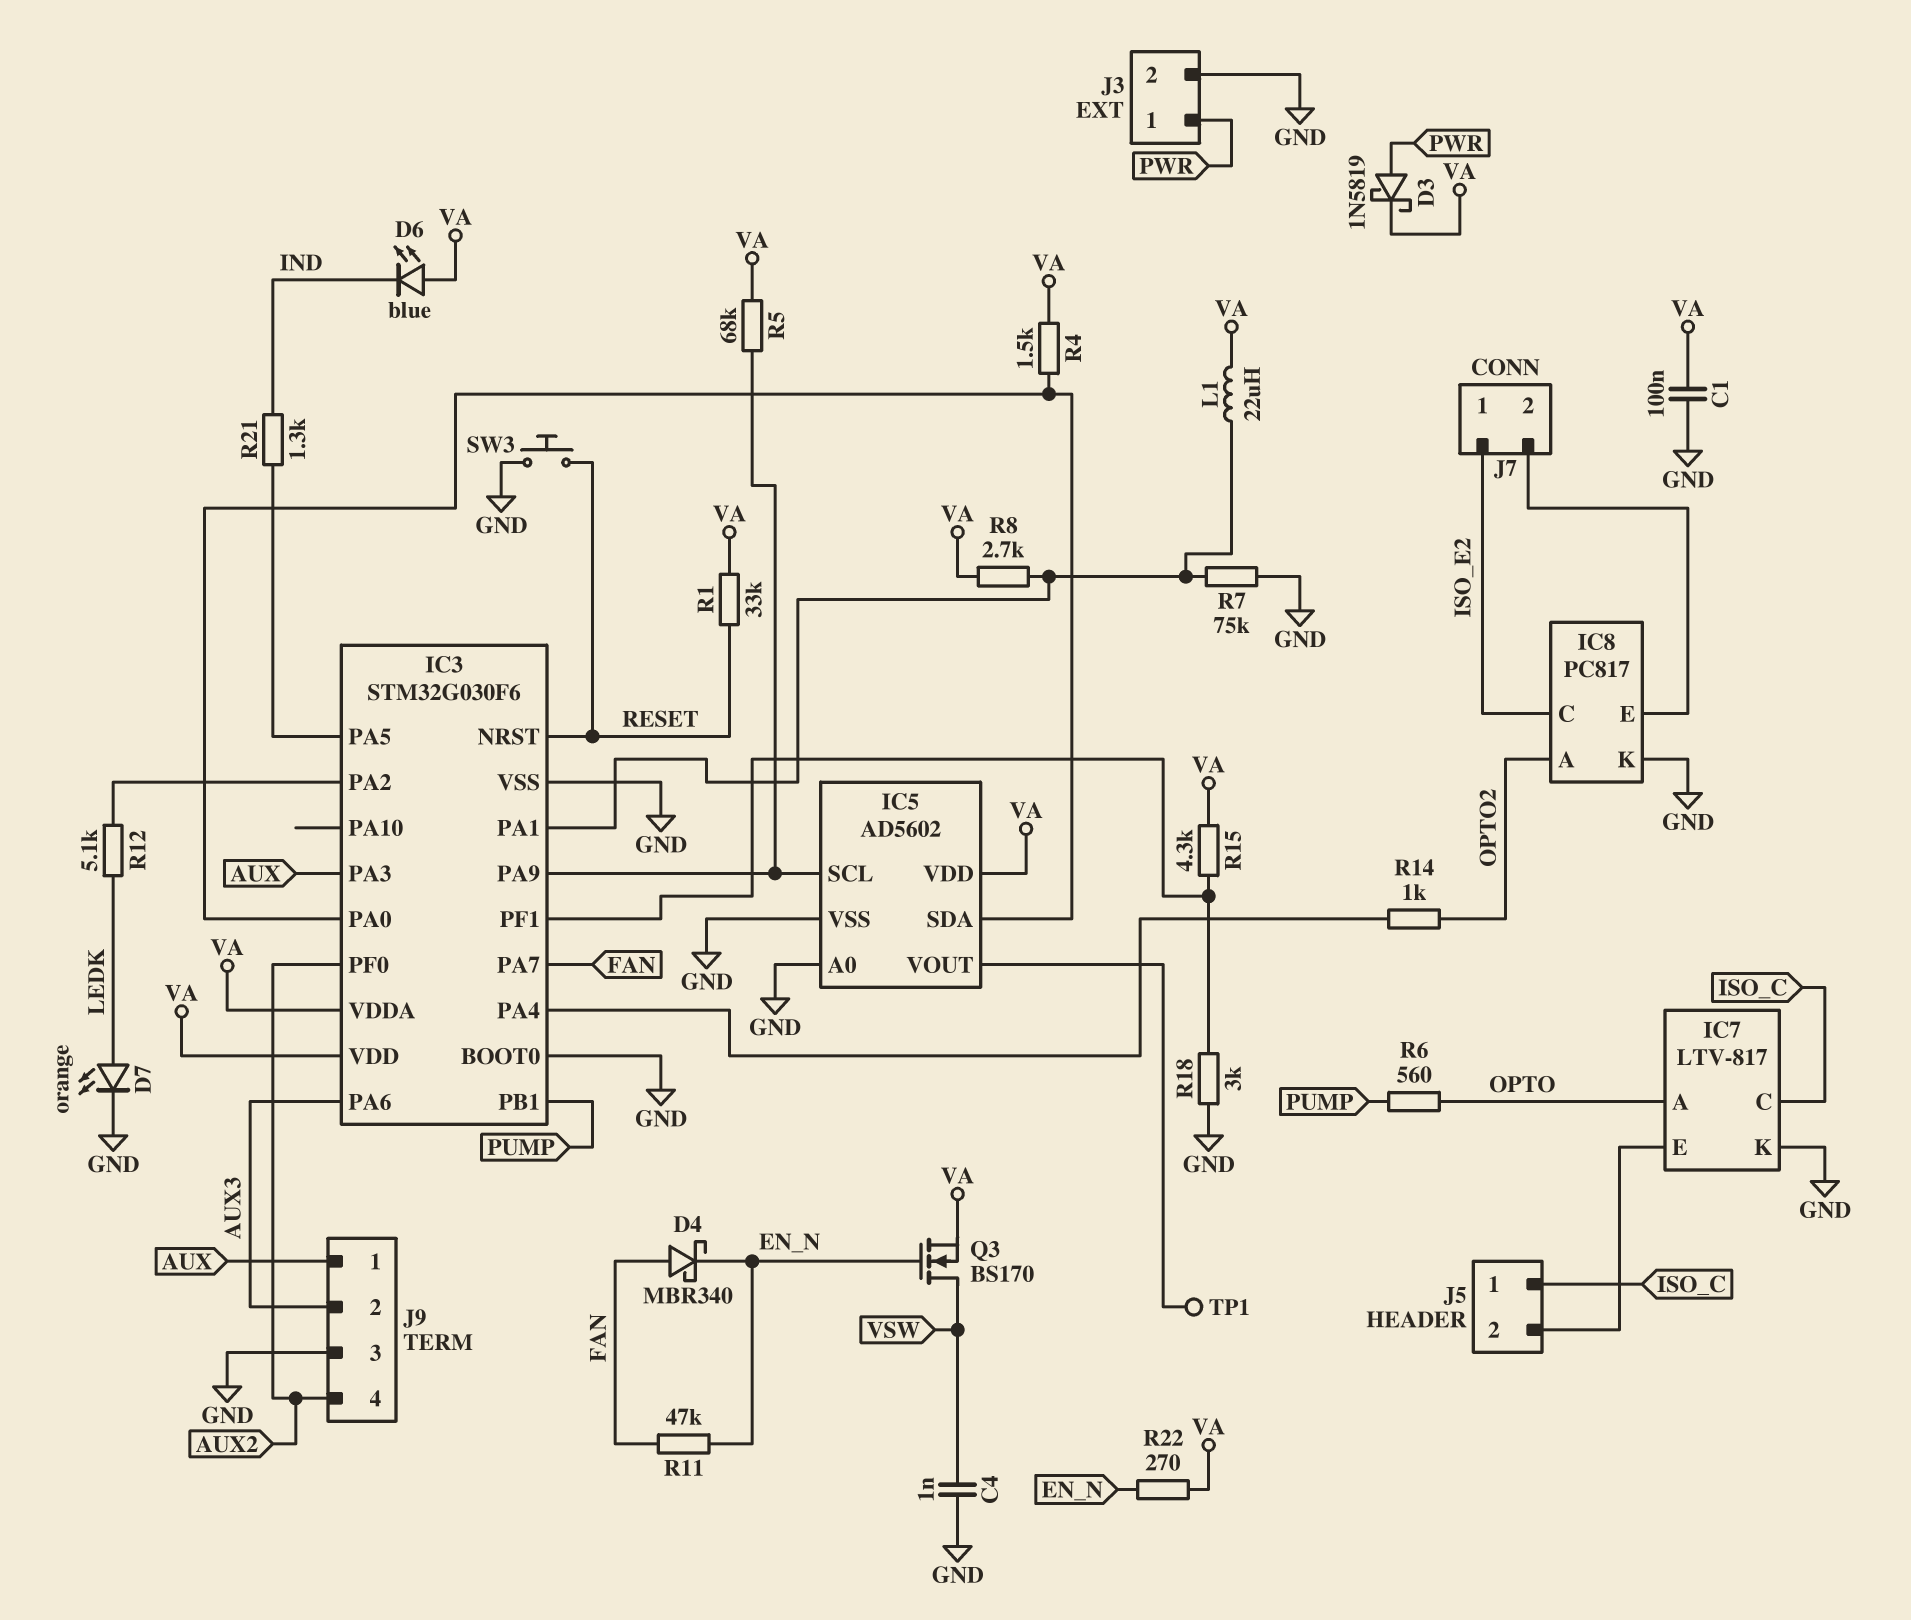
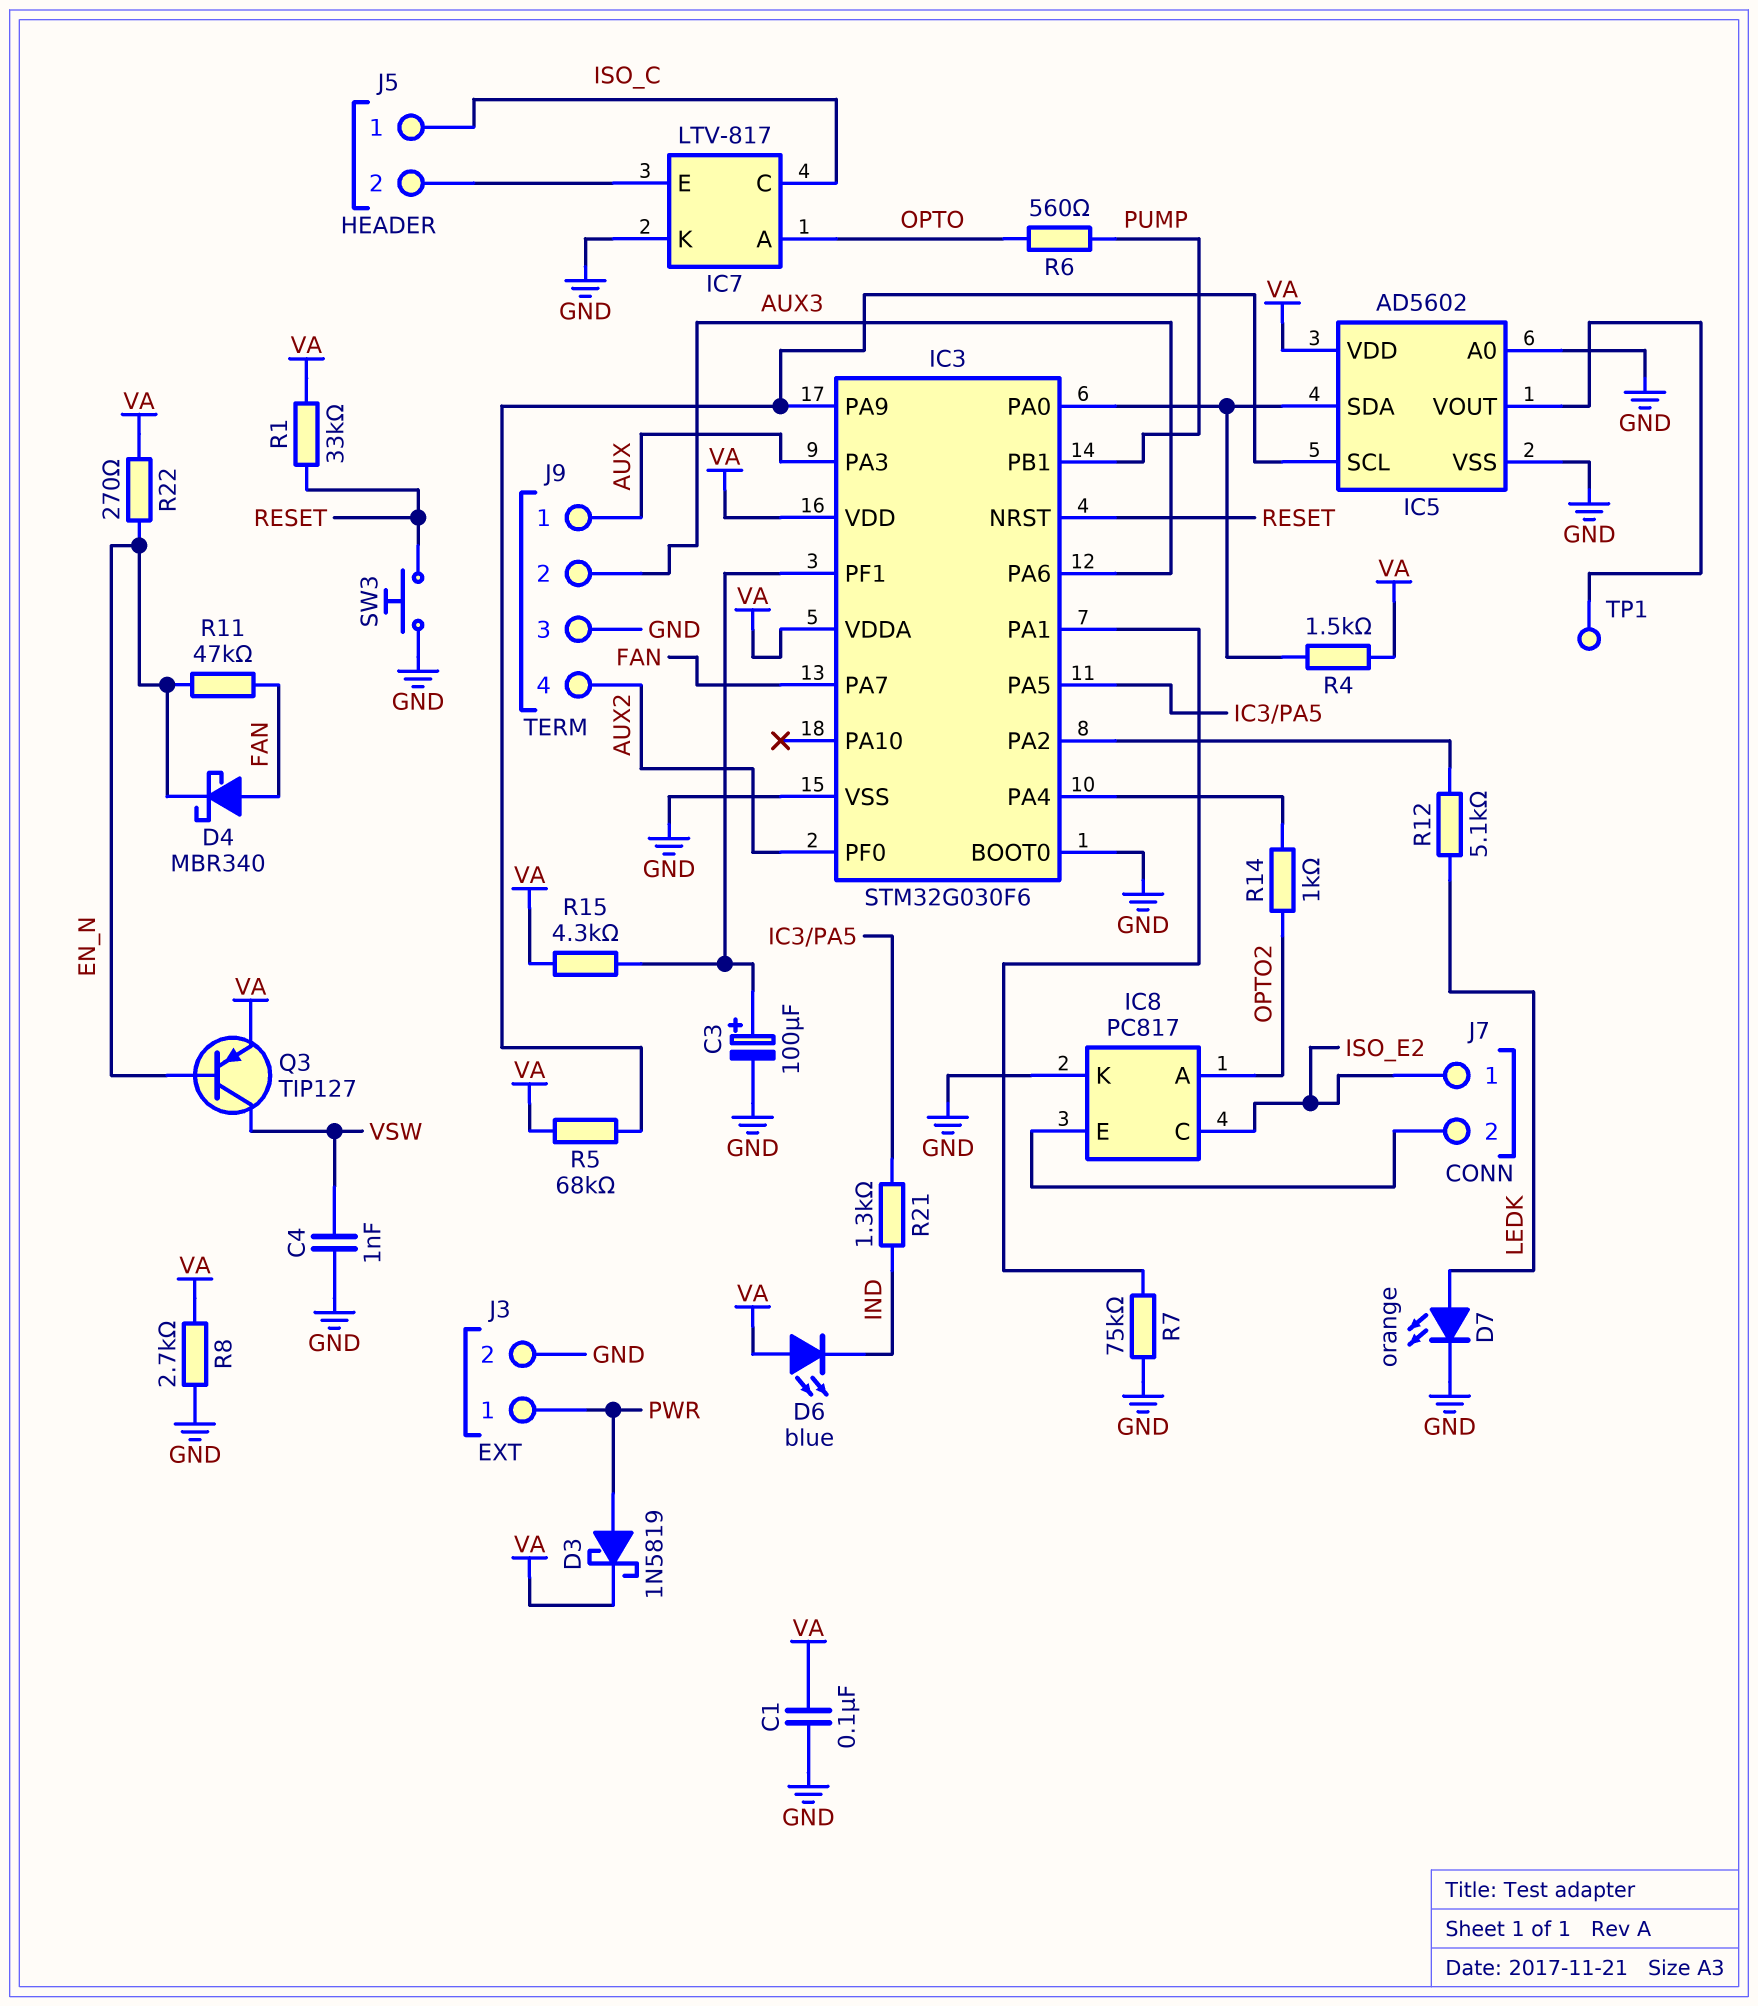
C3: none -> 100uF (plus IC3/PF1, minus GND)
L1: 22uH (IC3/PA1, VA) -> none
Q3: NMOS BS170 (G EN_N, D VSW, S VA) -> PNP TIP127 (B EN_N, C VSW, E VA)
R8: 2.7k (IC3/PA1, VA) -> 2.7k (GND, VA)
R18: 3k (GND, IC3/PF1) -> none

